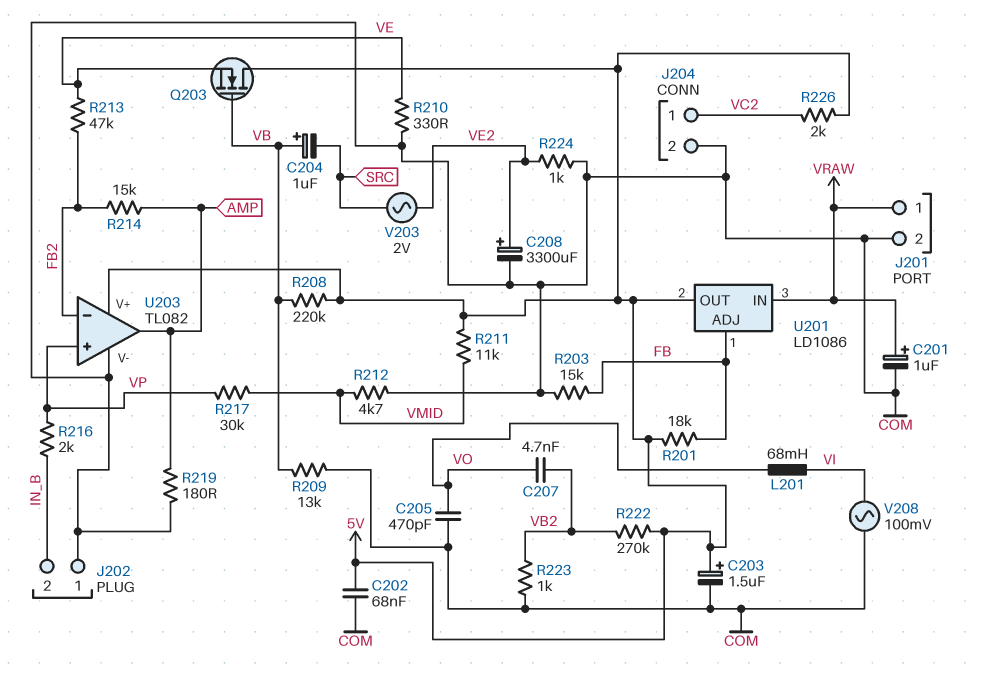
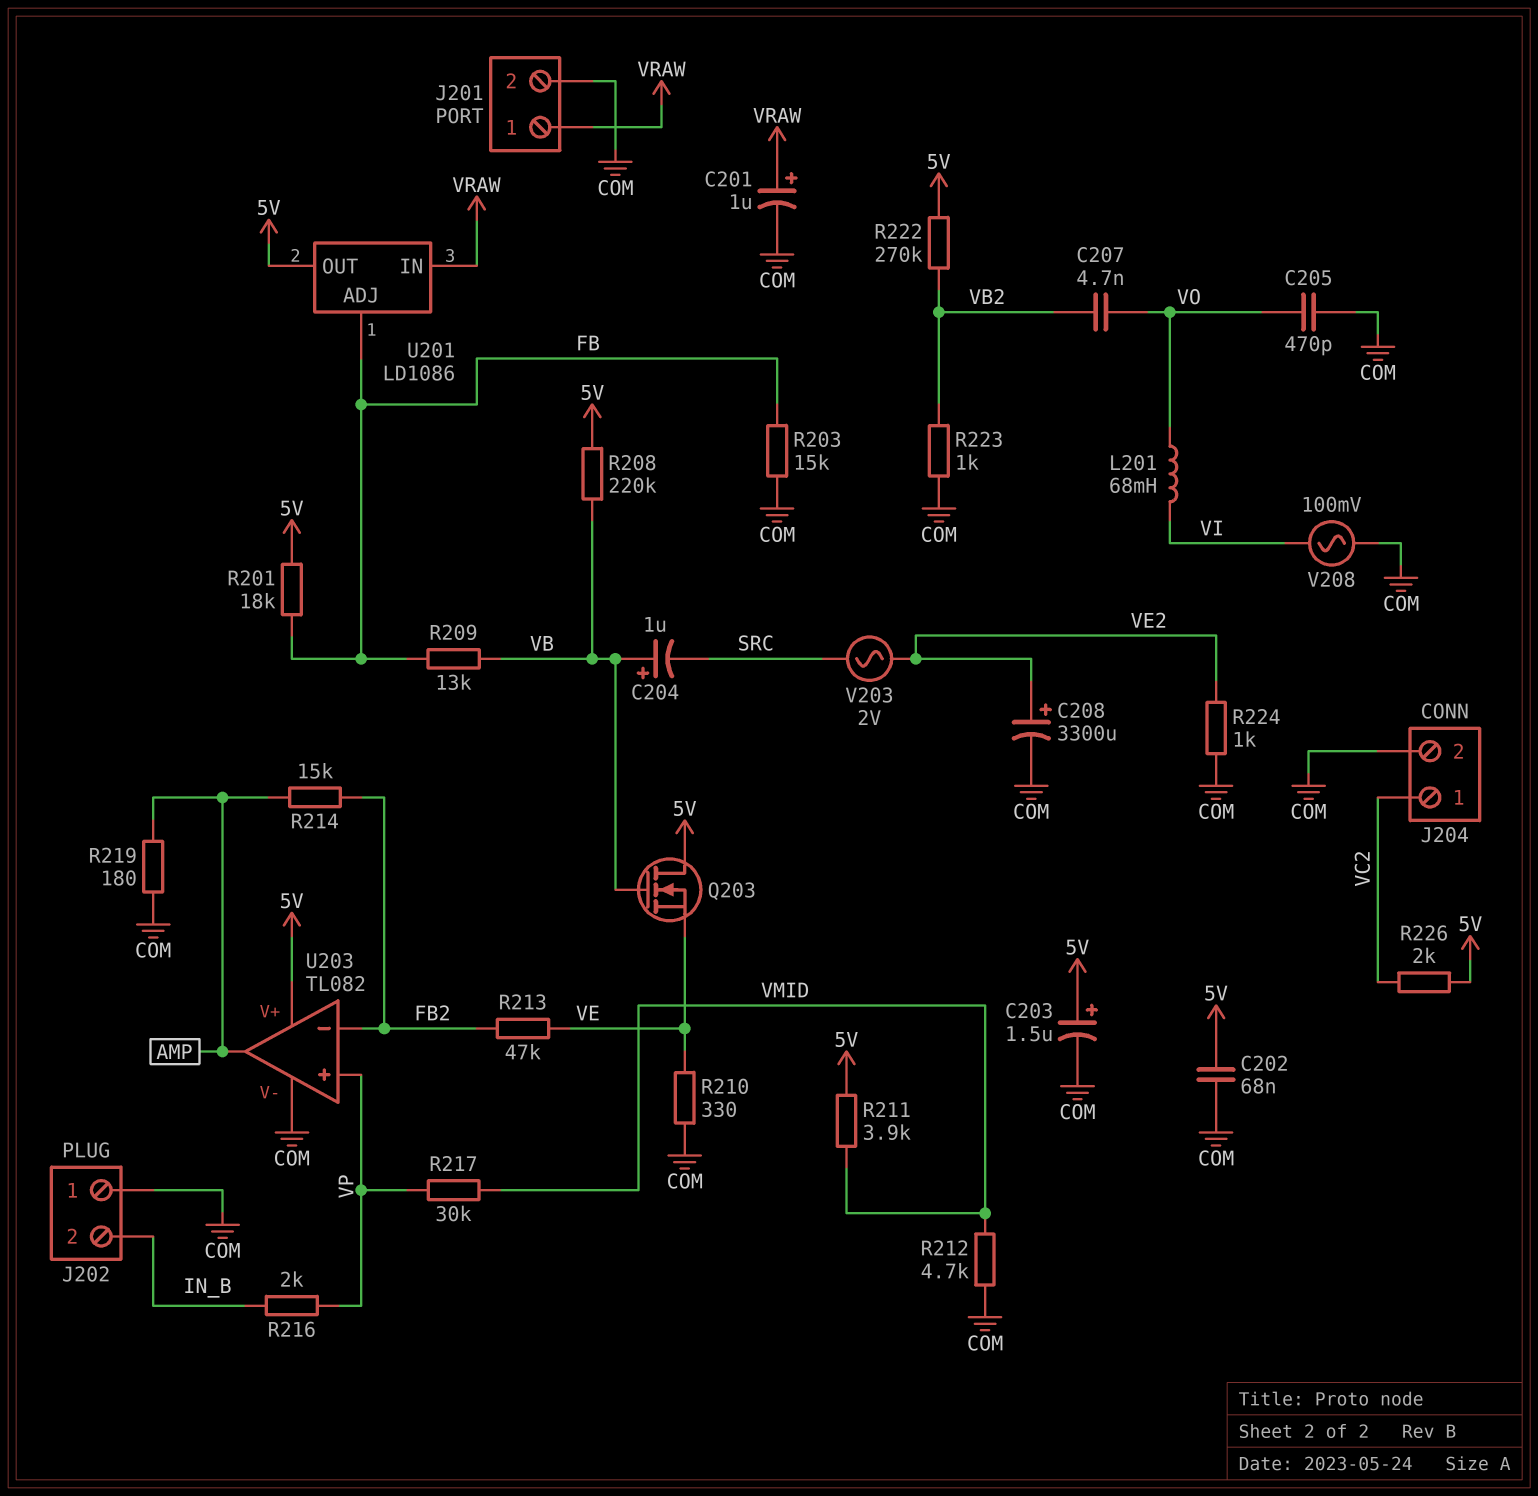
R209: 13k (COM, VB) -> 13k (FB, VB)
R211: 11k (5V, VMID) -> 3.9k (5V, VMID)

